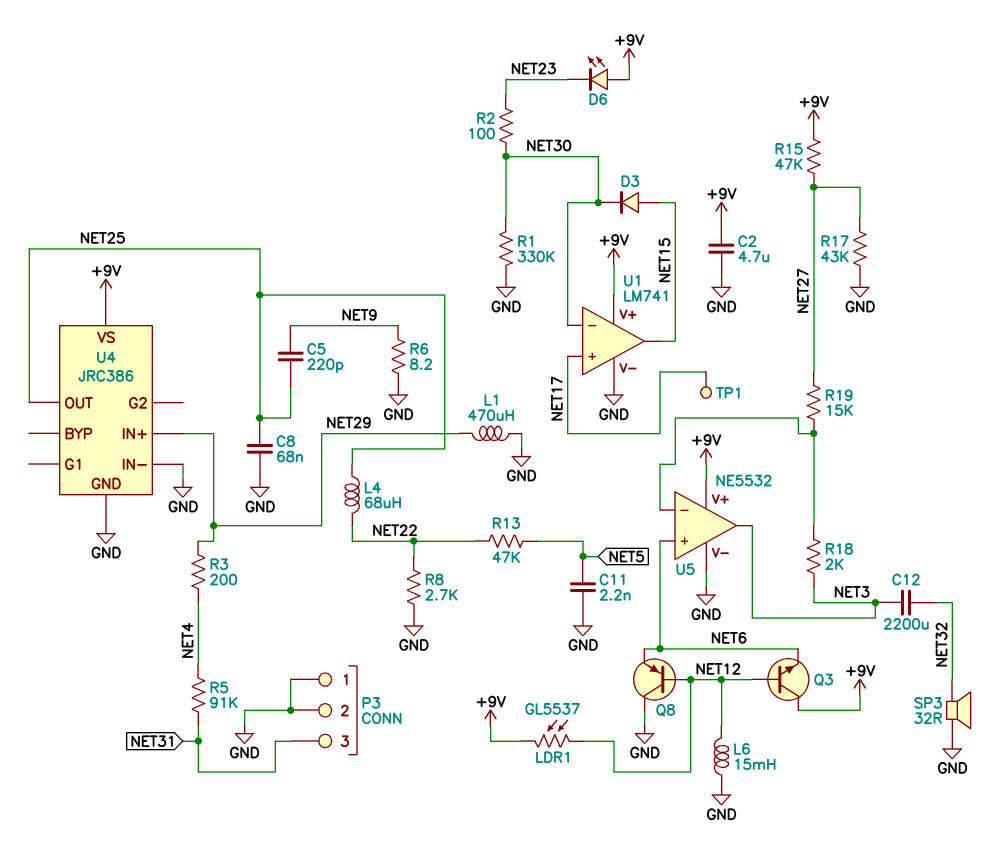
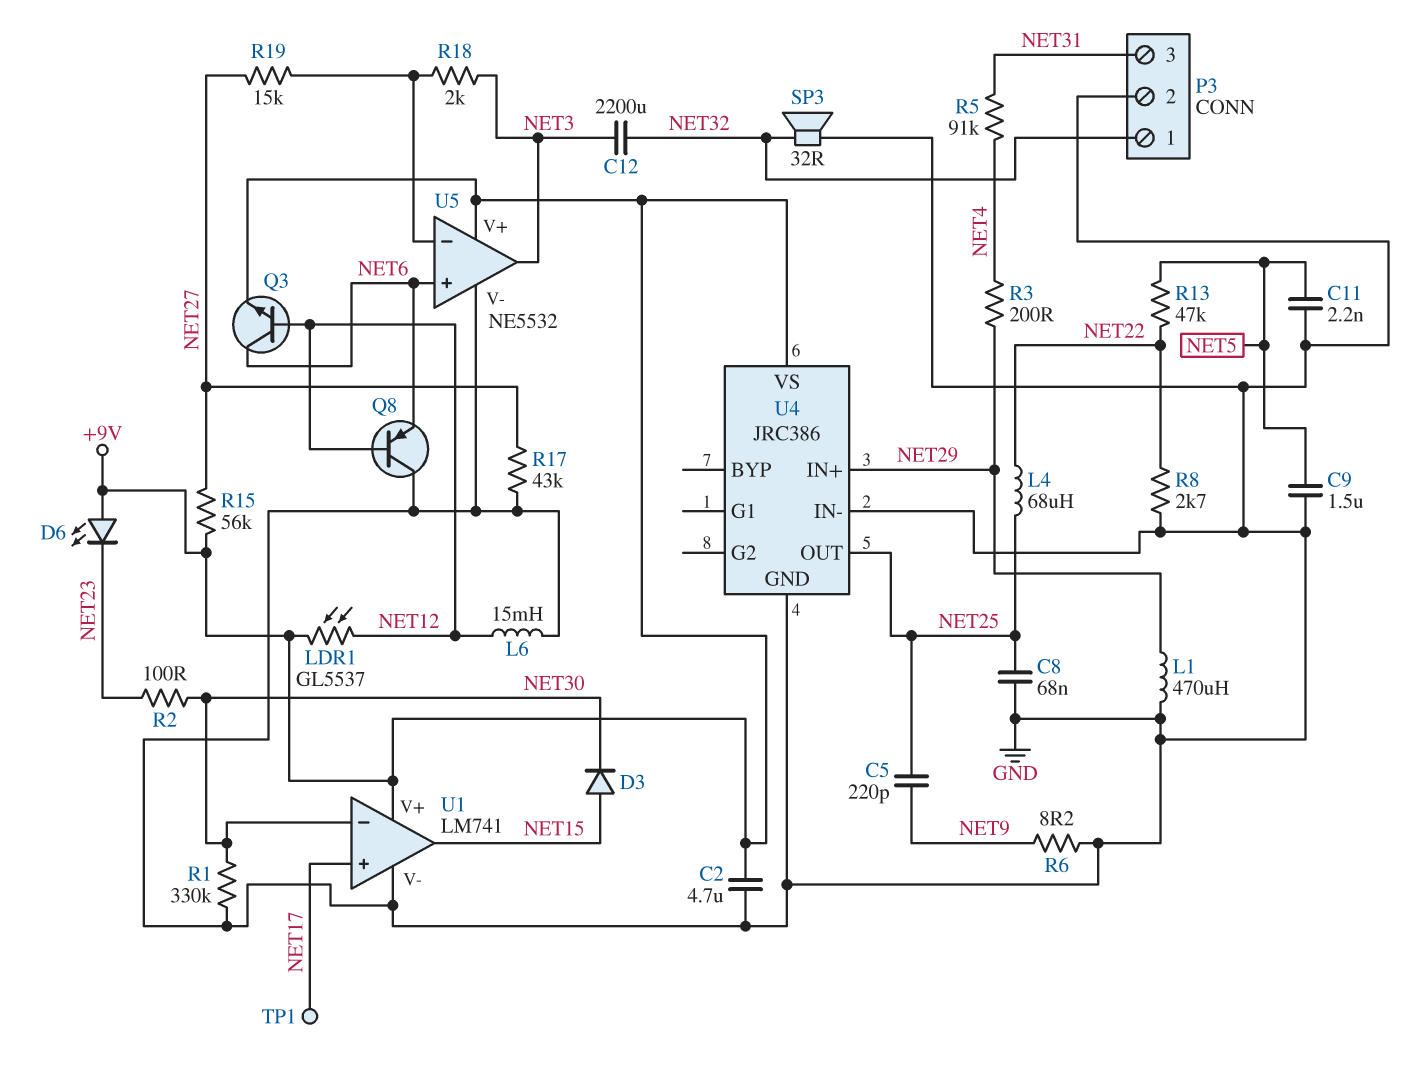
C9: none -> 1.5uF (GND, NET5)
P3 pin 1: GND -> NET32
Q3: NPN (B NET12, C +9V, E NET6) -> NPN (B NET12, C NET6, E +9V)
R15: 47k (+9V, NET27) -> 56k (+9V, NET27)

